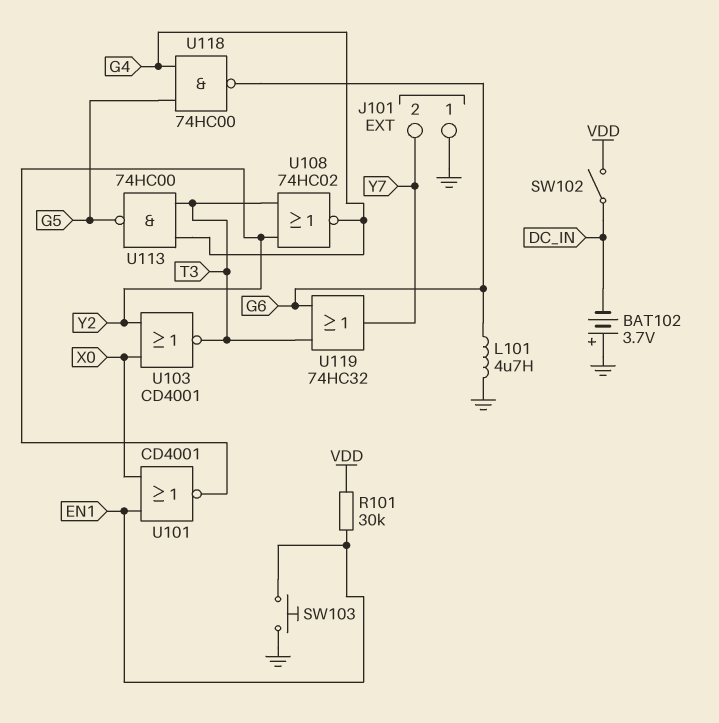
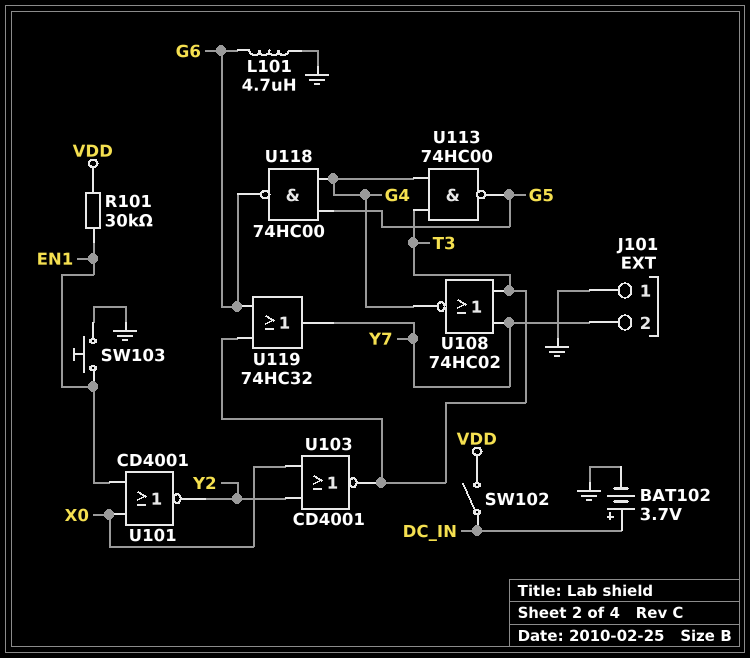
BAT102: 3.7V (plus GND, minus DC_IN) -> 3.7V (plus DC_IN, minus GND)
U108: NOR 74HC02 (in T3, in Y2, out G4) -> NOR 74HC02 (in T3, in Y7, out G4)

